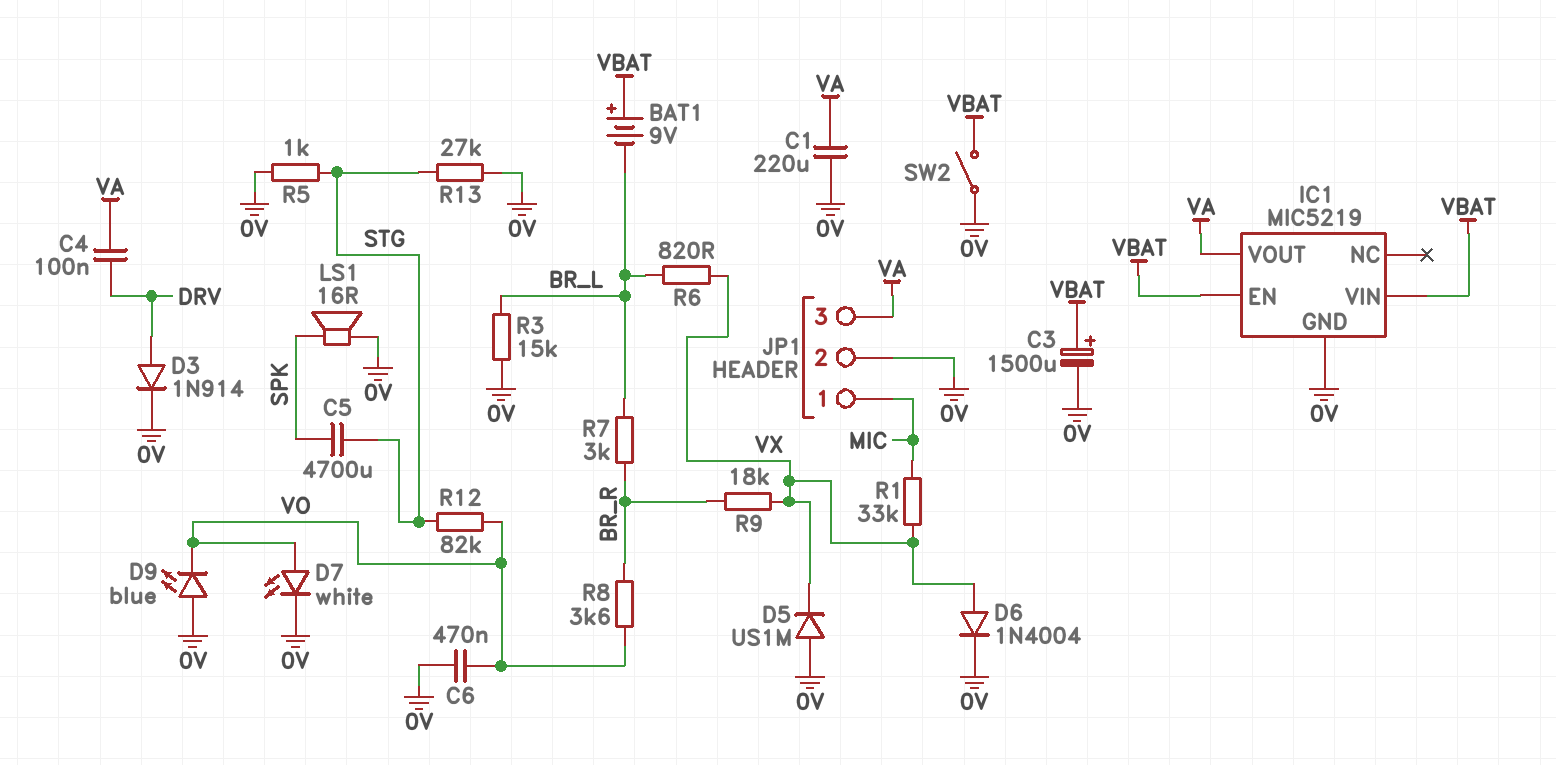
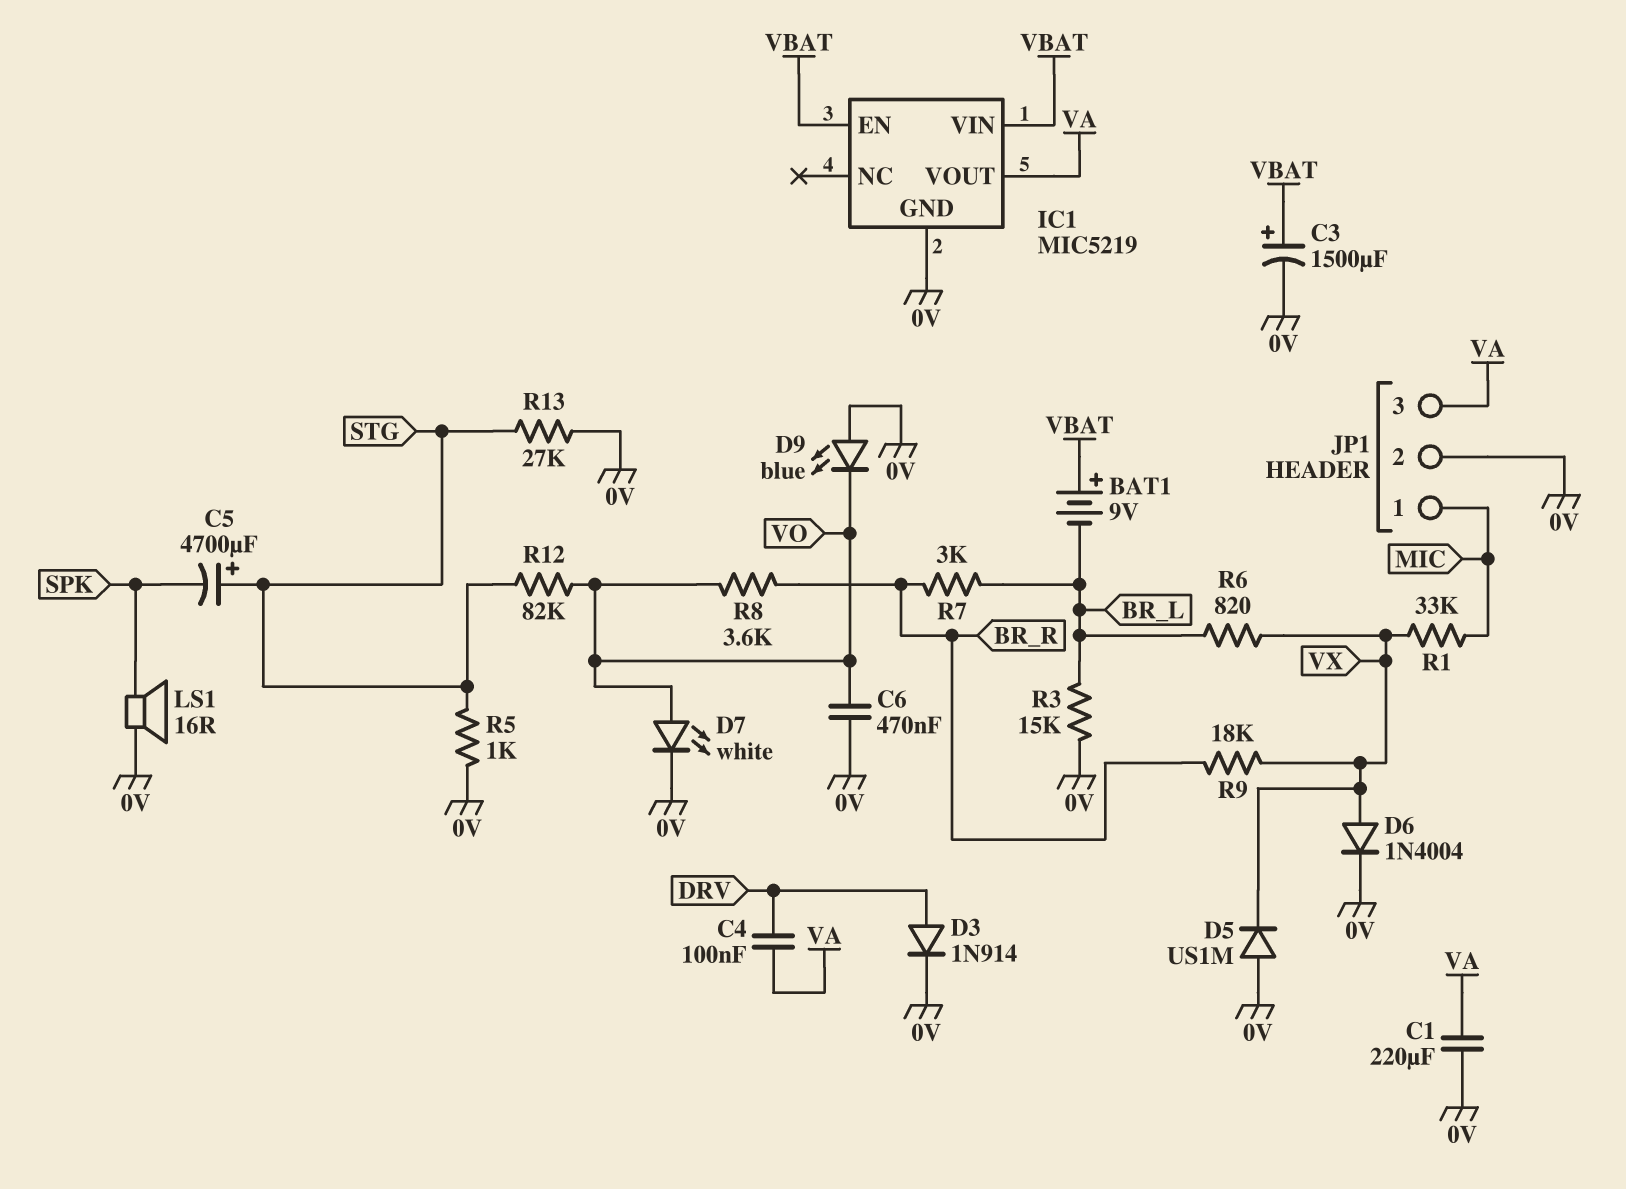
C5: 4700uF (SPK, STG) -> 4700uF (plus STG, minus SPK)
SW2: switch (0V, VBAT) -> none

